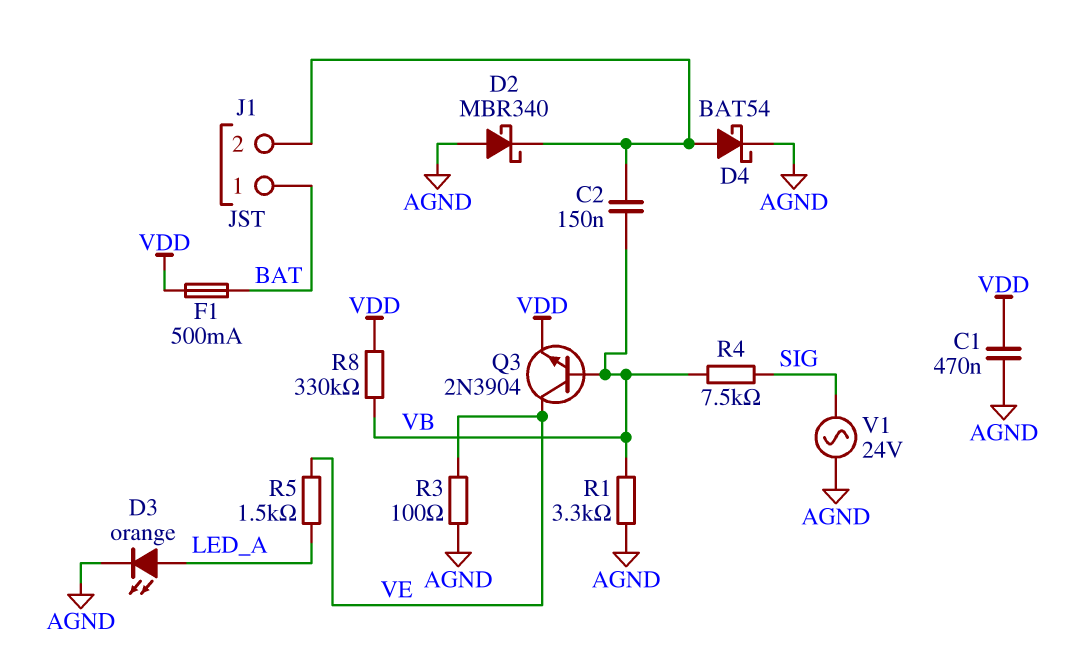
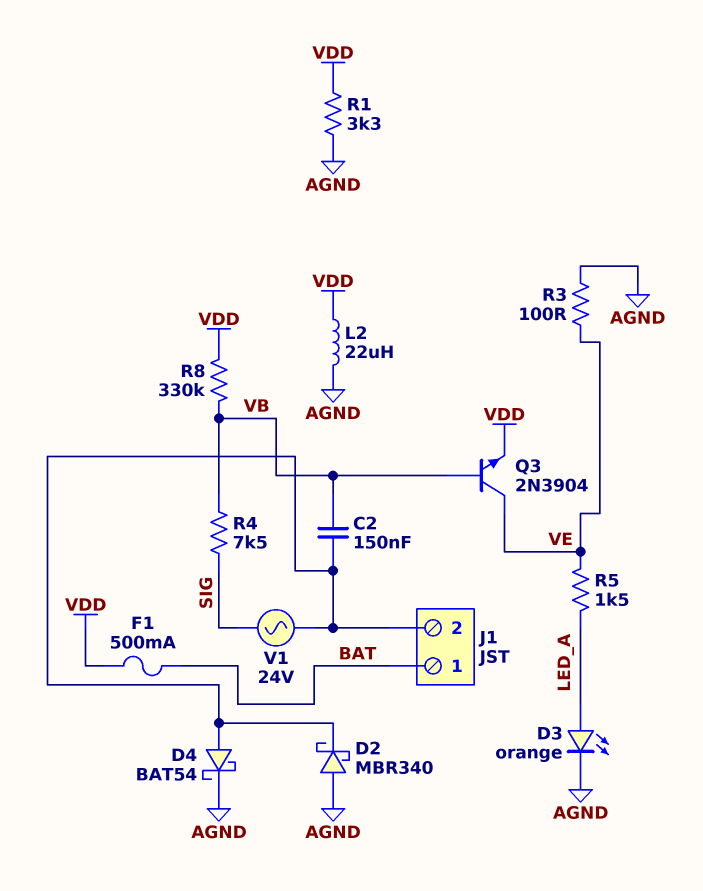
C1: 470nF (AGND, VDD) -> none
L2: none -> 22uH (AGND, VDD)
R1: 3.3k (AGND, VB) -> 3.3k (AGND, VDD)
V1: AC 24V (AGND, SIG) -> AC 24V (J1/2, SIG)

